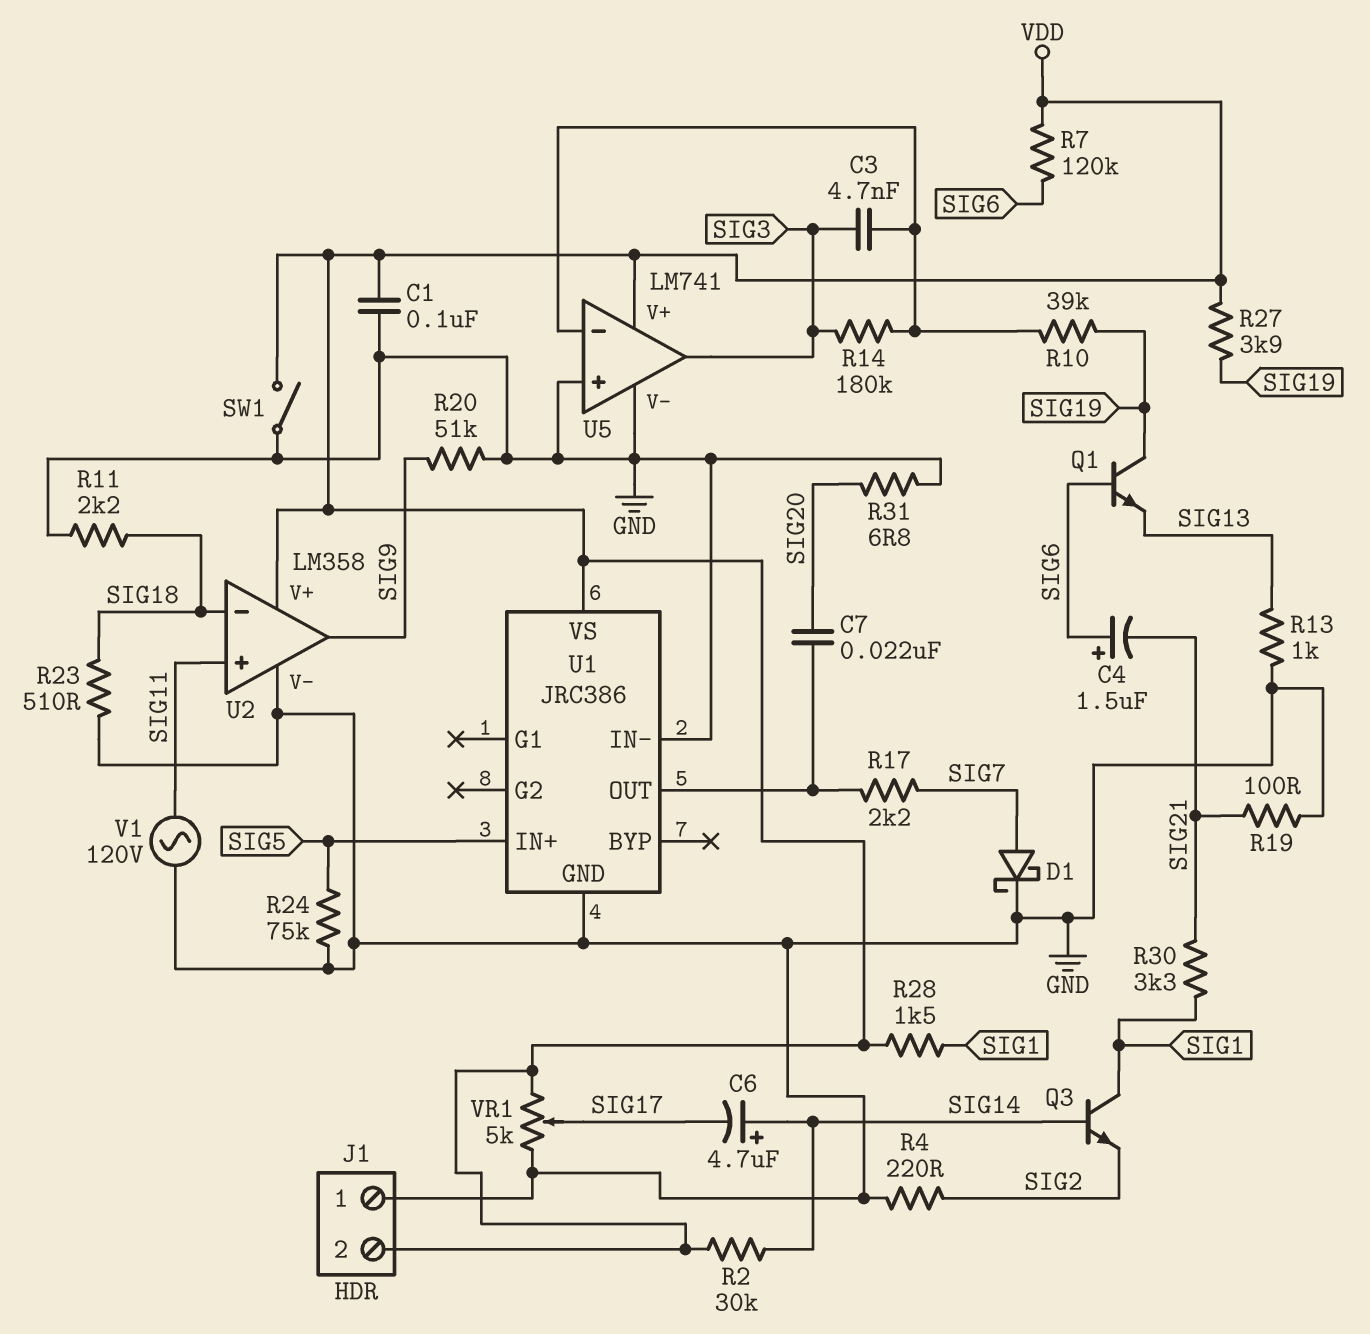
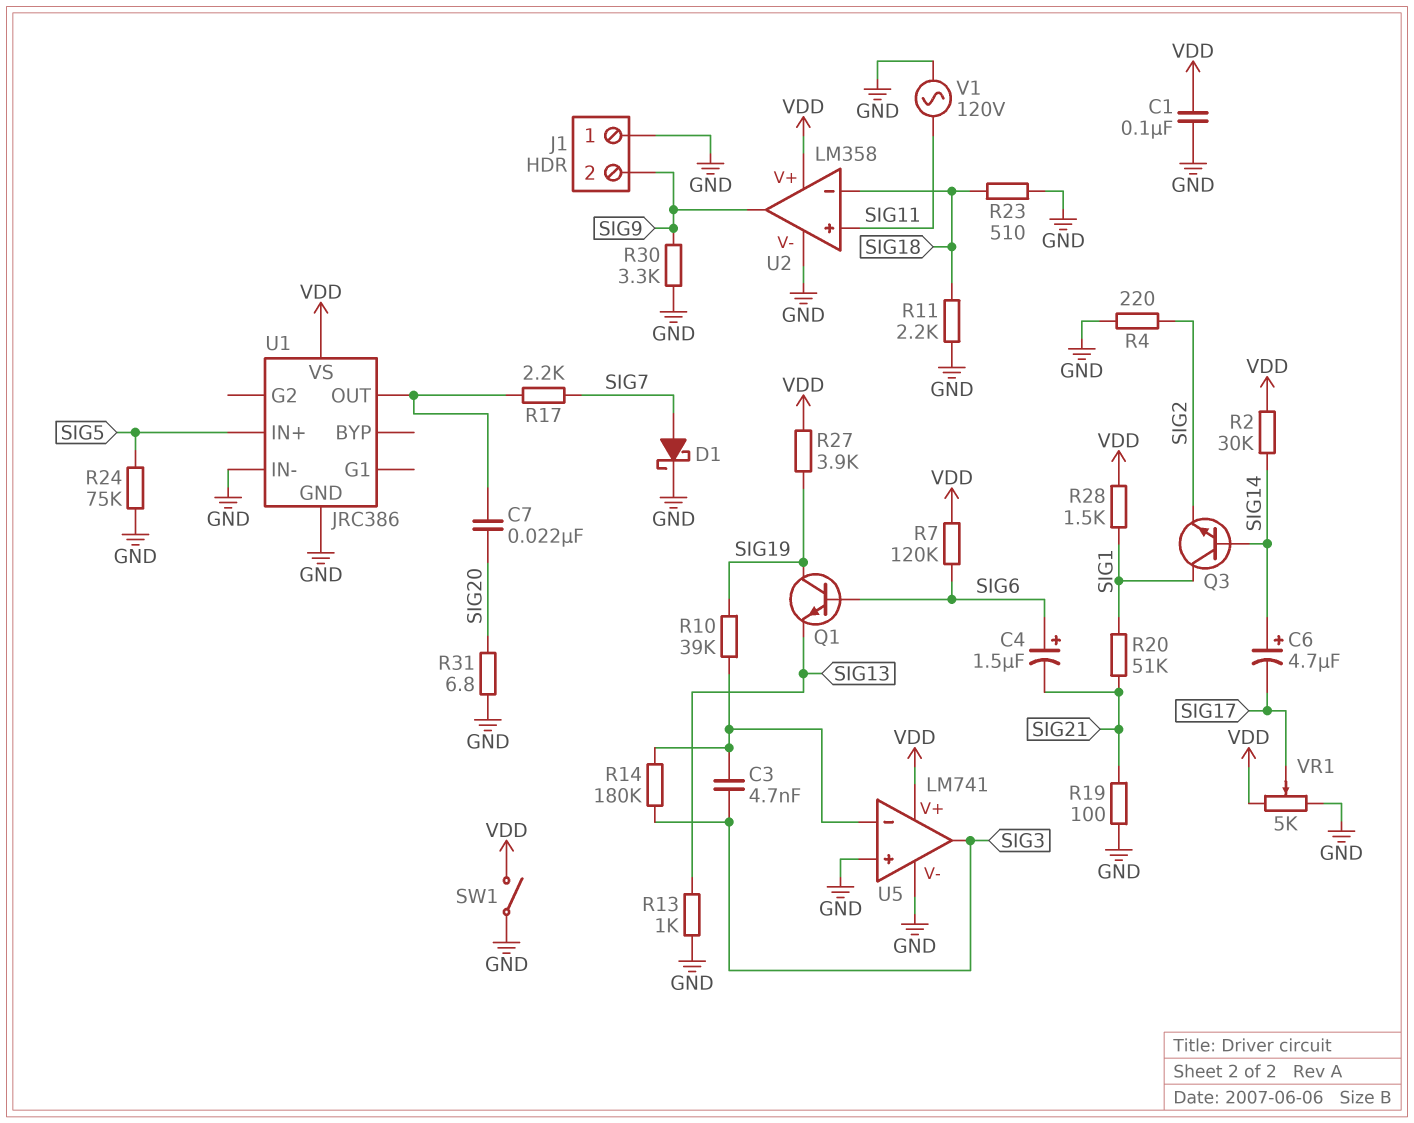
J1 pin 2: VDD -> SIG9
R20: 51k (GND, SIG9) -> 51k (SIG1, SIG21)
R30: 3.3k (SIG1, SIG21) -> 3.3k (GND, SIG9)

